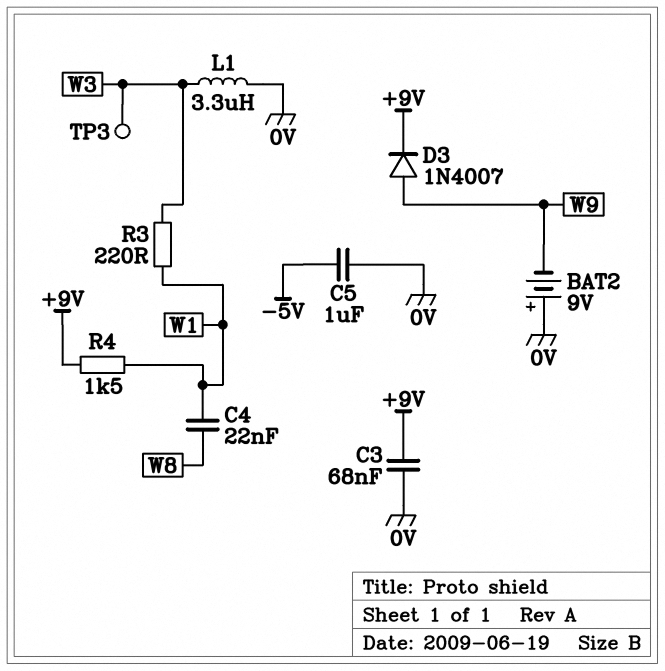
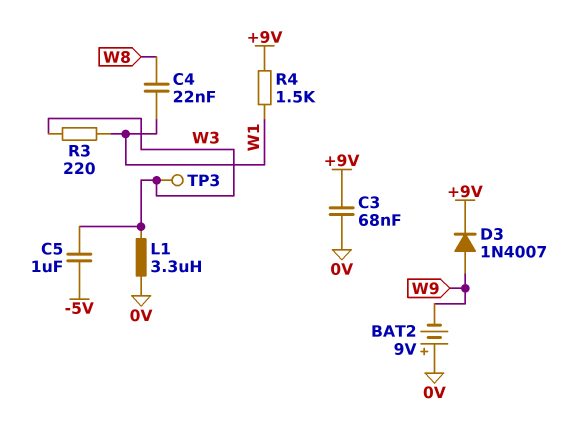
C5: 1uF (-5V, 0V) -> 1uF (-5V, W3)

